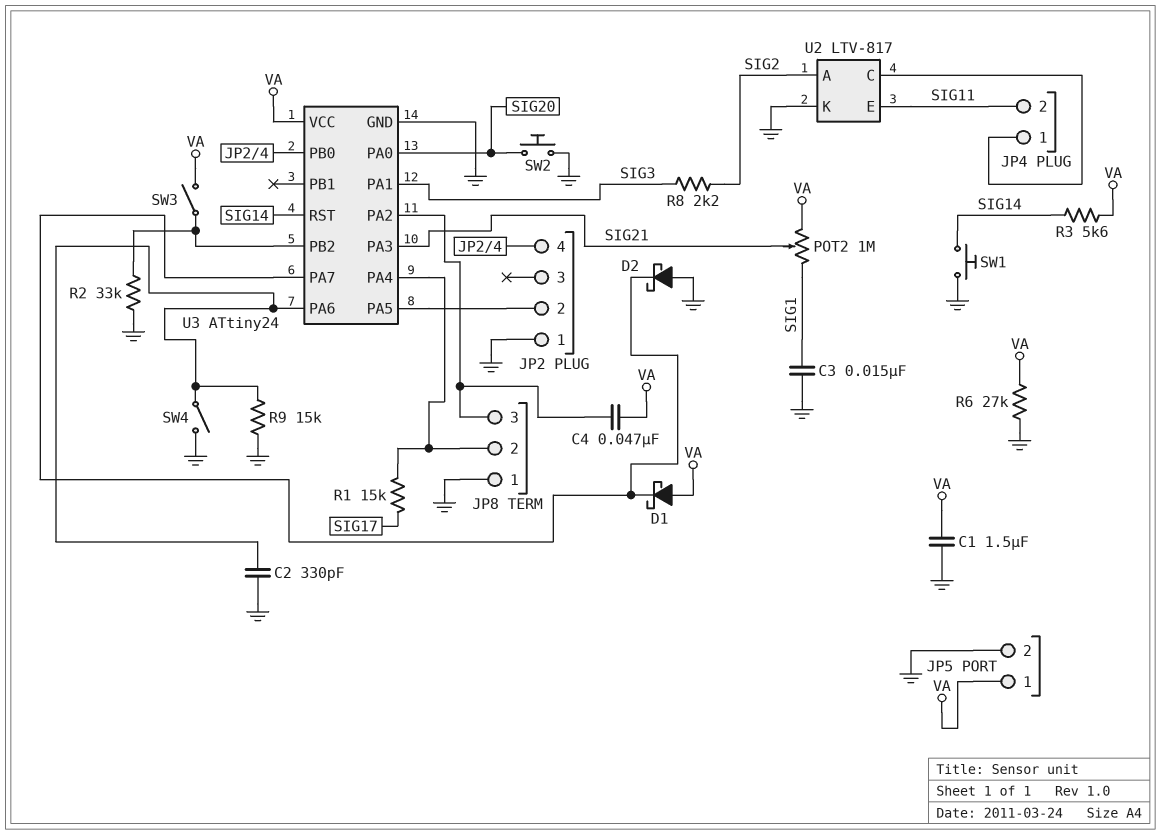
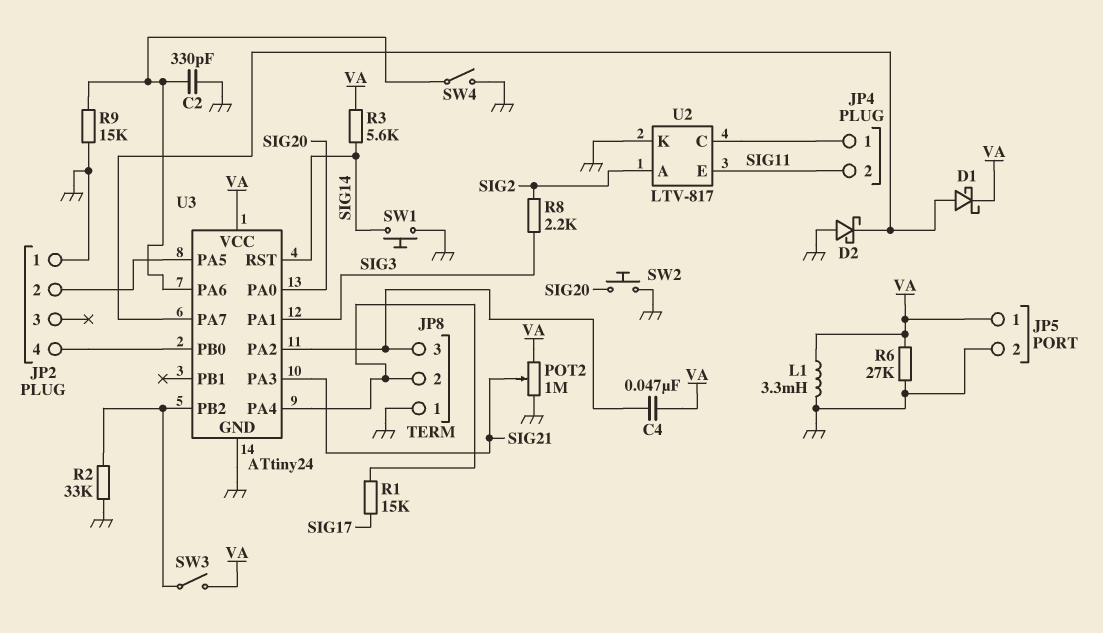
C1: 1.5uF (GND, VA) -> none
C3: 15nF (GND, SIG1) -> none
D1: schottky (A VA, K U3/PA7) -> schottky (A U3/PA7, K VA)
L1: none -> 3.3mH (GND, VA)
POT2: 1M (SIG1, VA, wiper SIG21) -> 1M (GND, VA, wiper SIG21)

